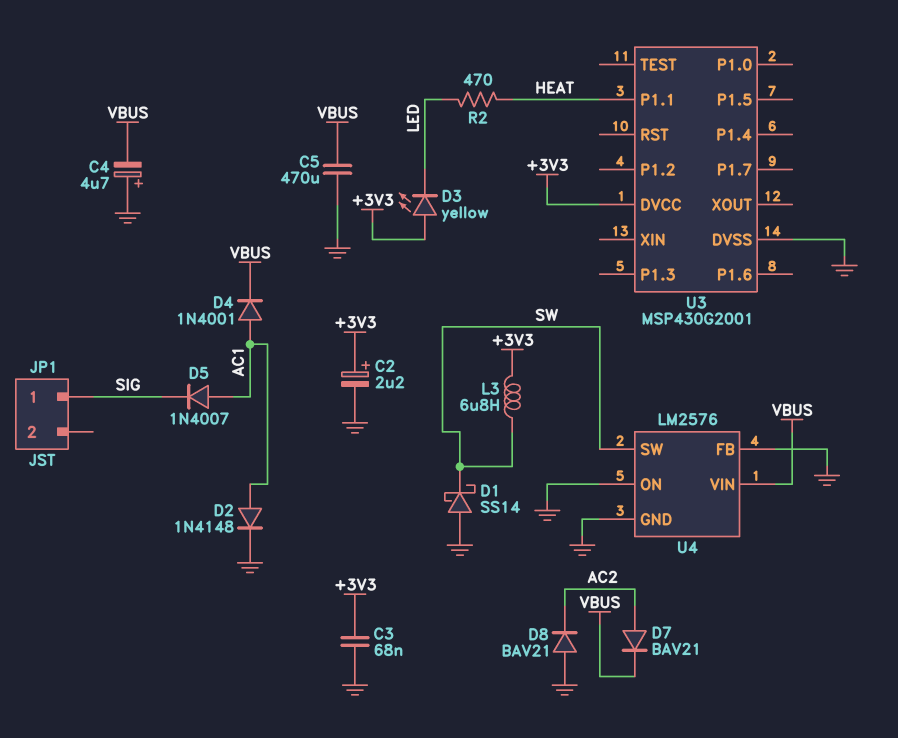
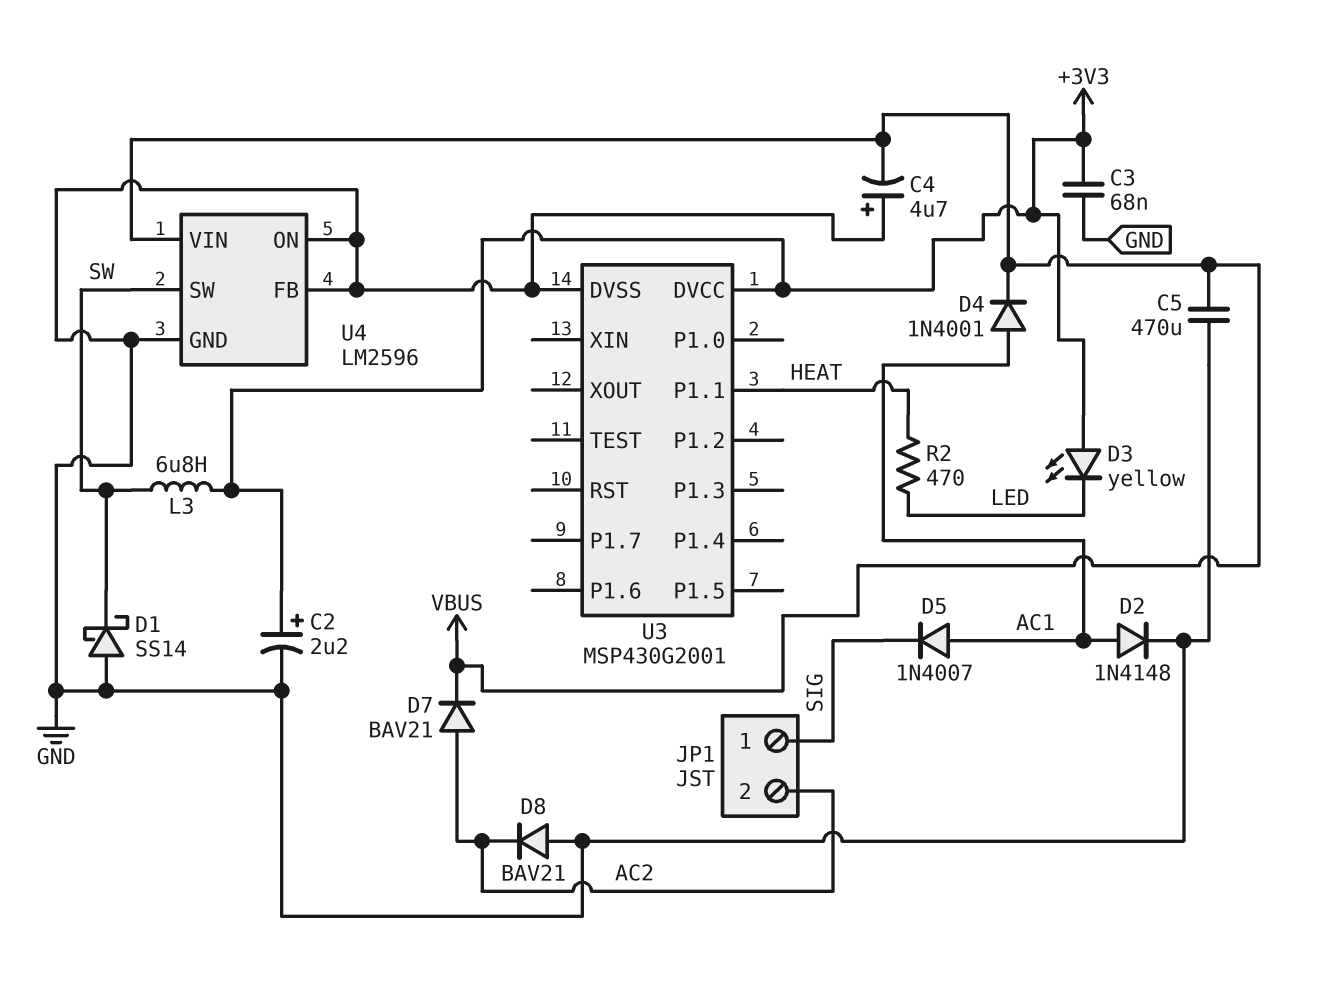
JP1 pin 2: none -> AC2
U4: LM2576 -> LM2596

